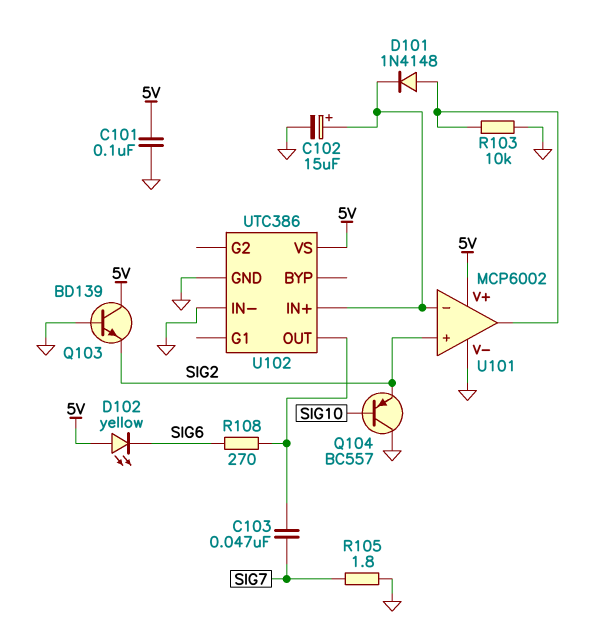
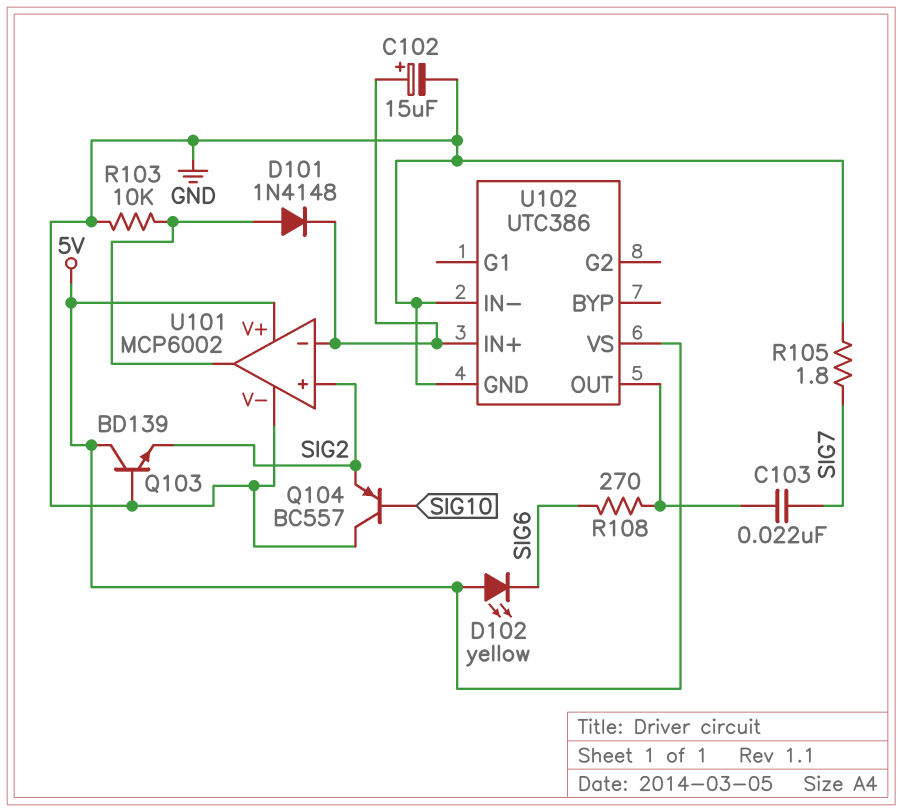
C101: 100nF (5V, GND) -> none
C103: 47nF (SIG7, U102/OUT) -> 22nF (SIG7, U102/OUT)

